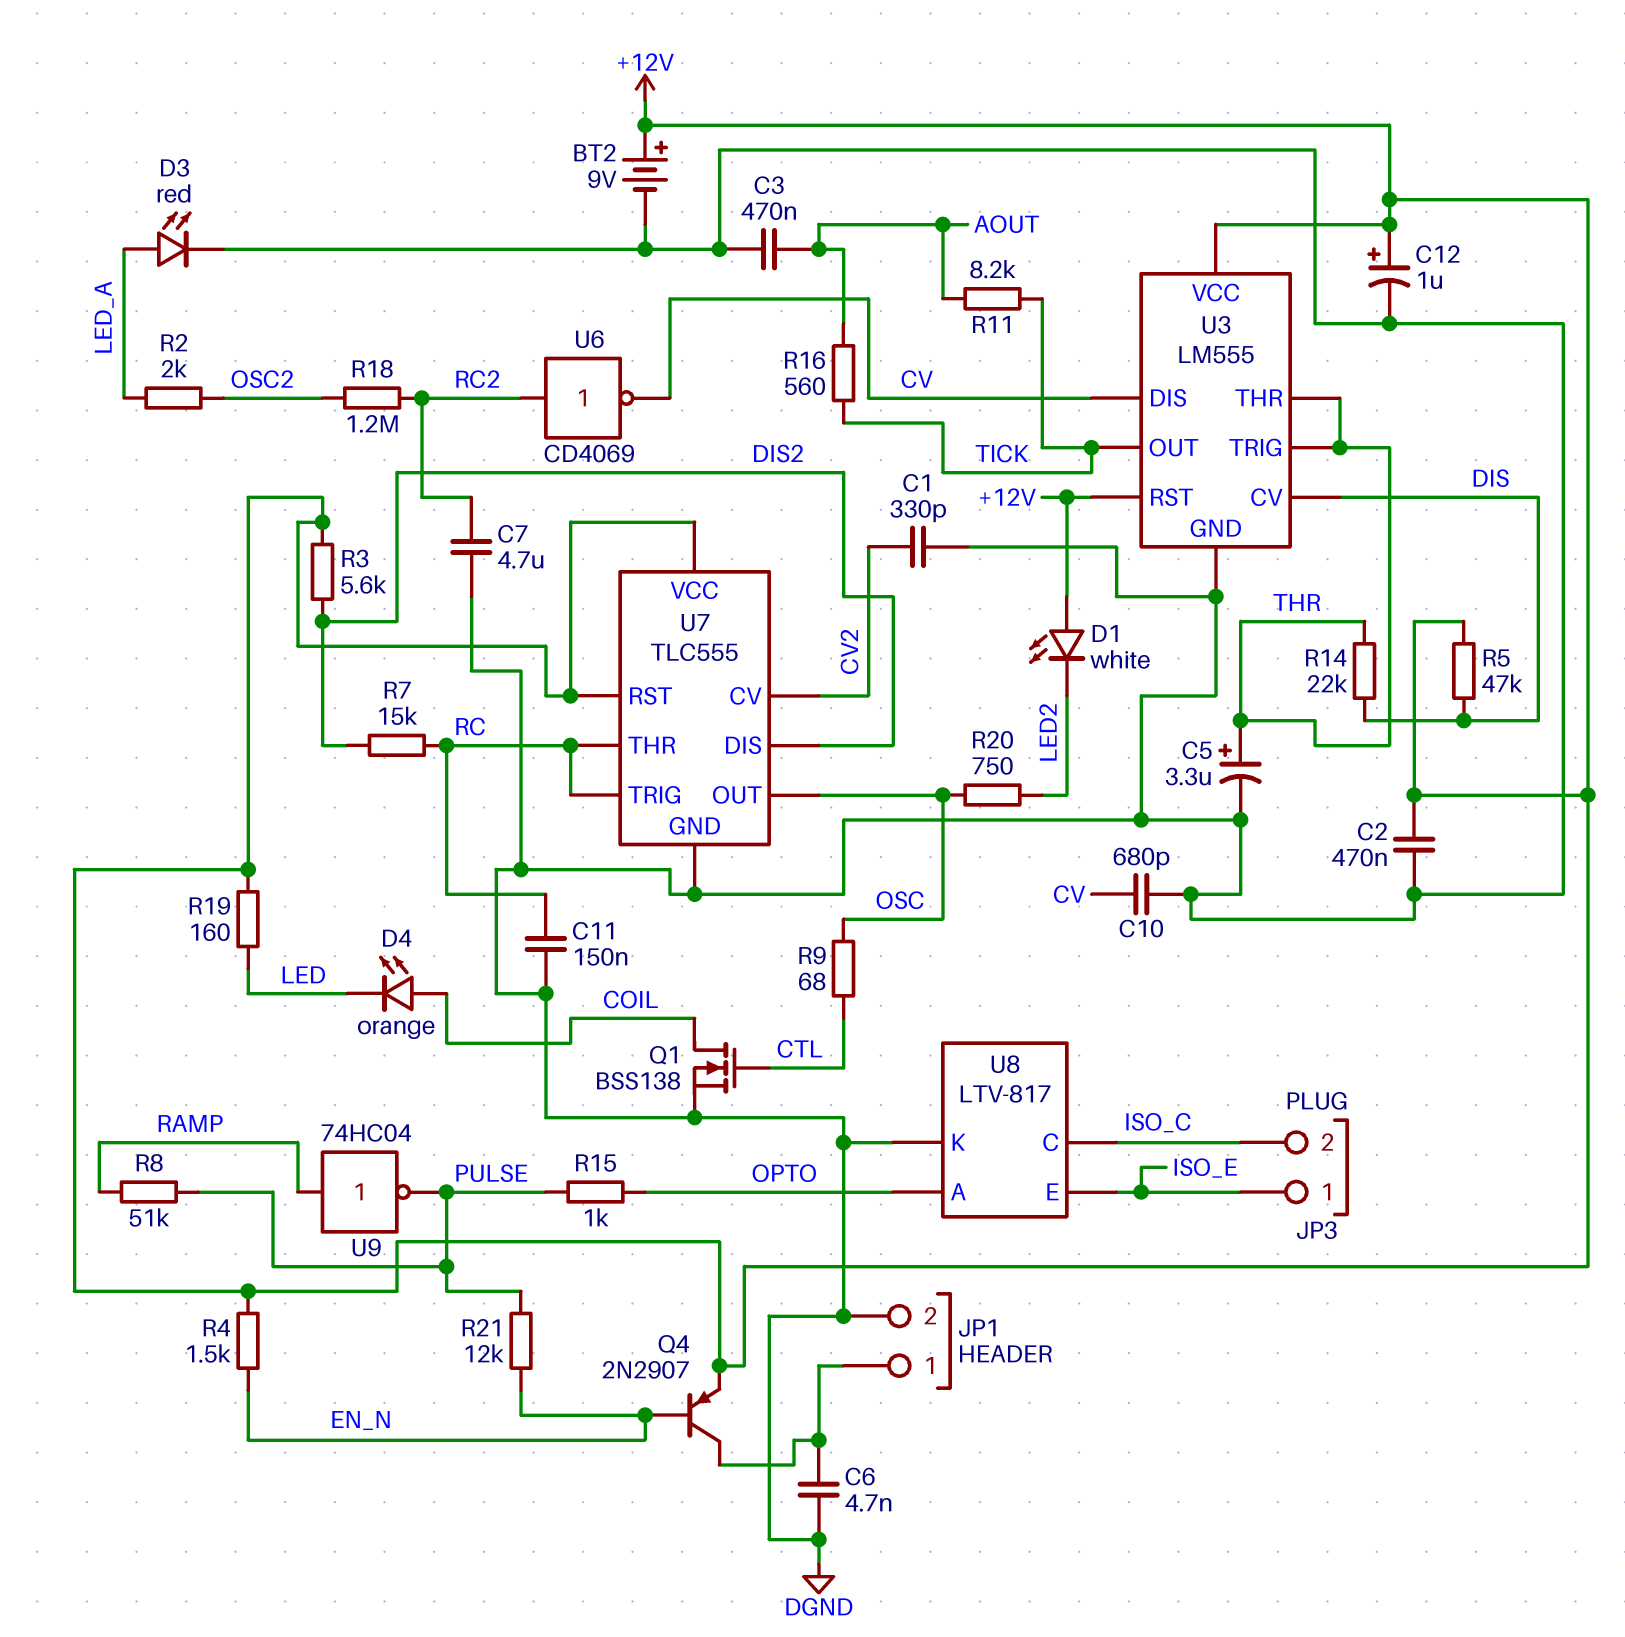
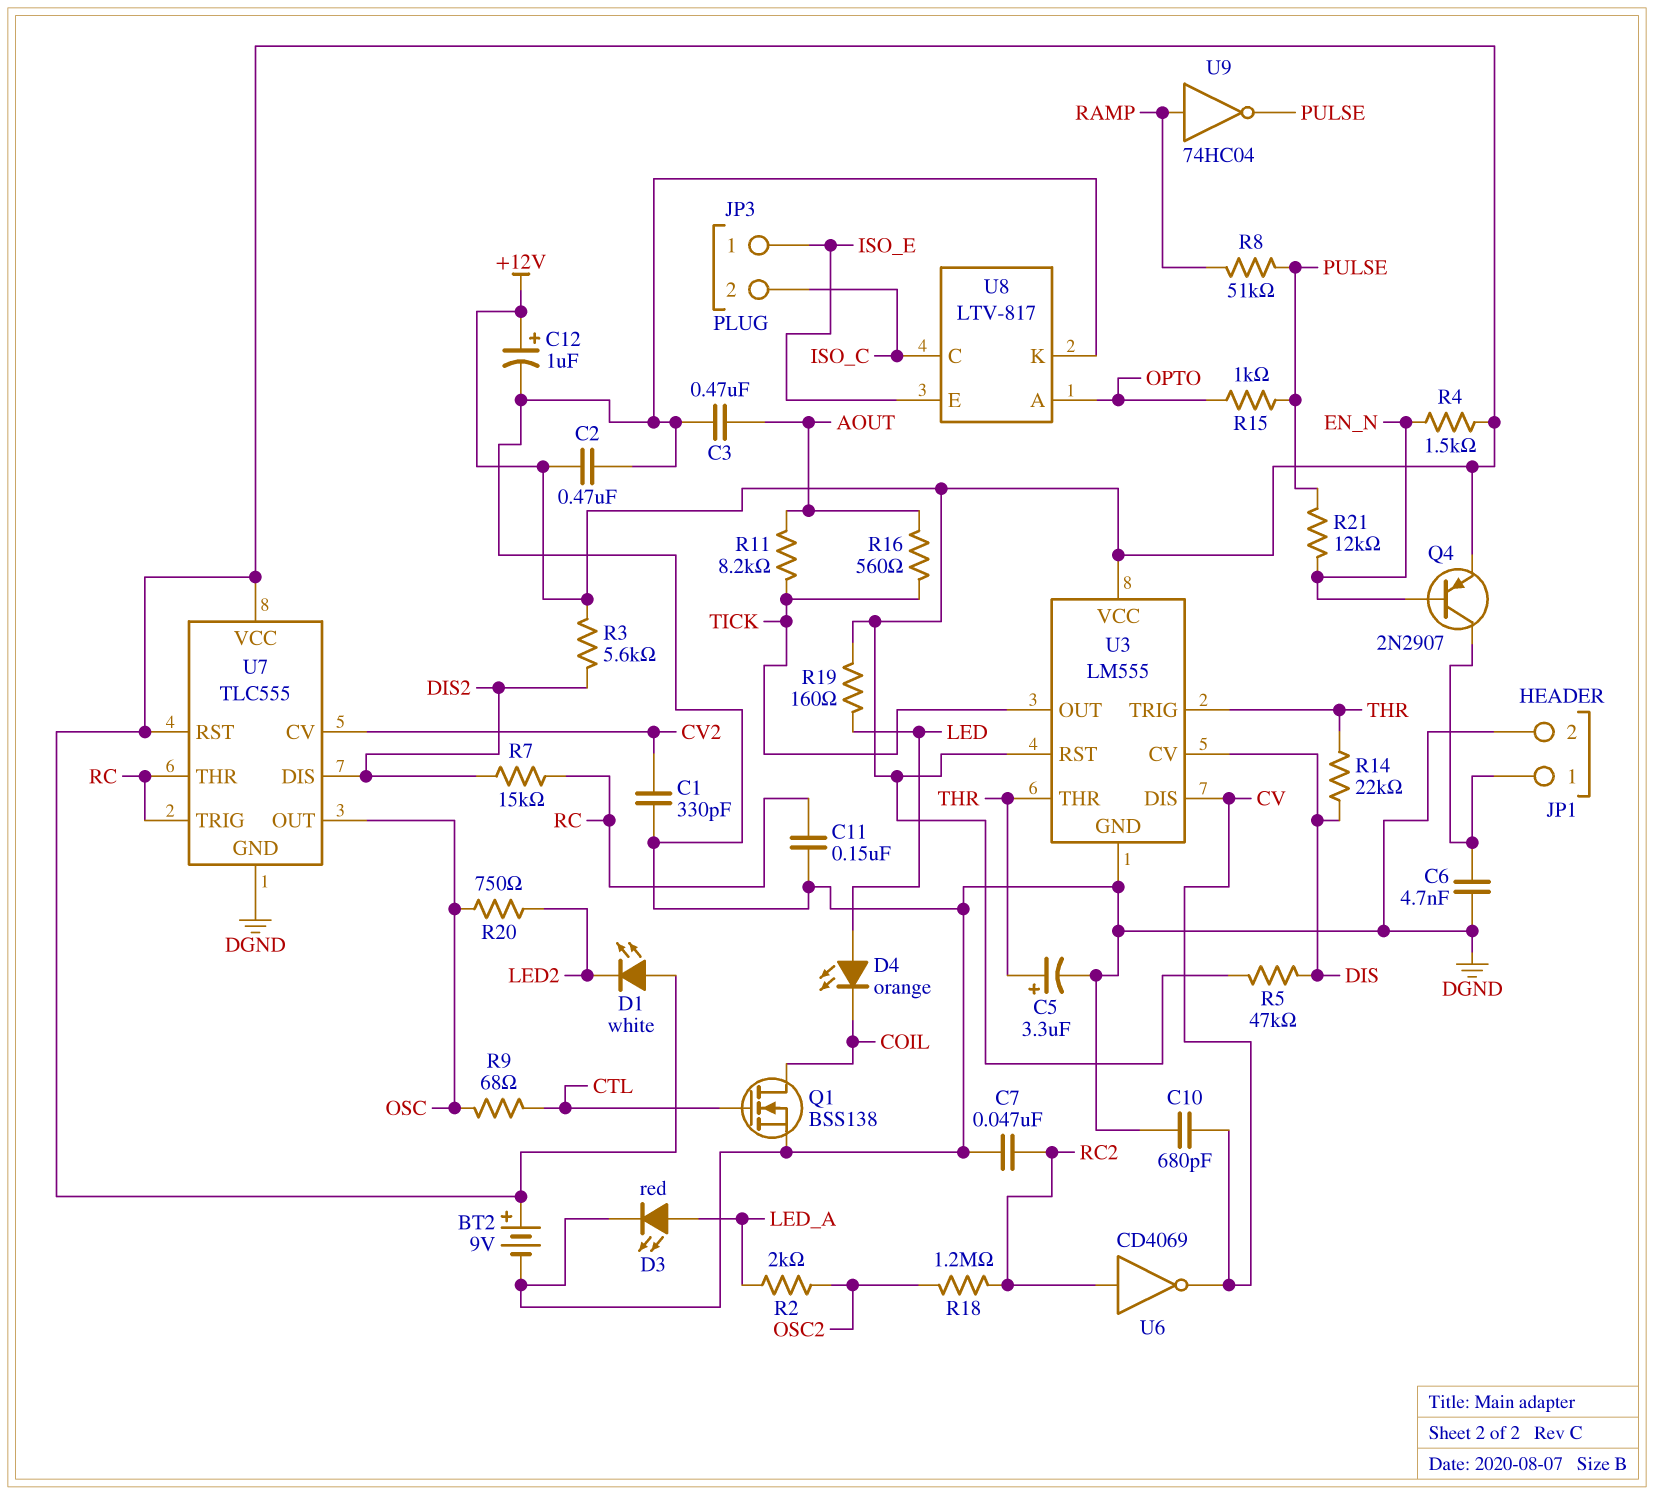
C7: 4.7uF (DGND, RC2) -> 47nF (DGND, RC2)
D4: LED orange (A COIL, K LED) -> LED orange (A LED, K COIL)

